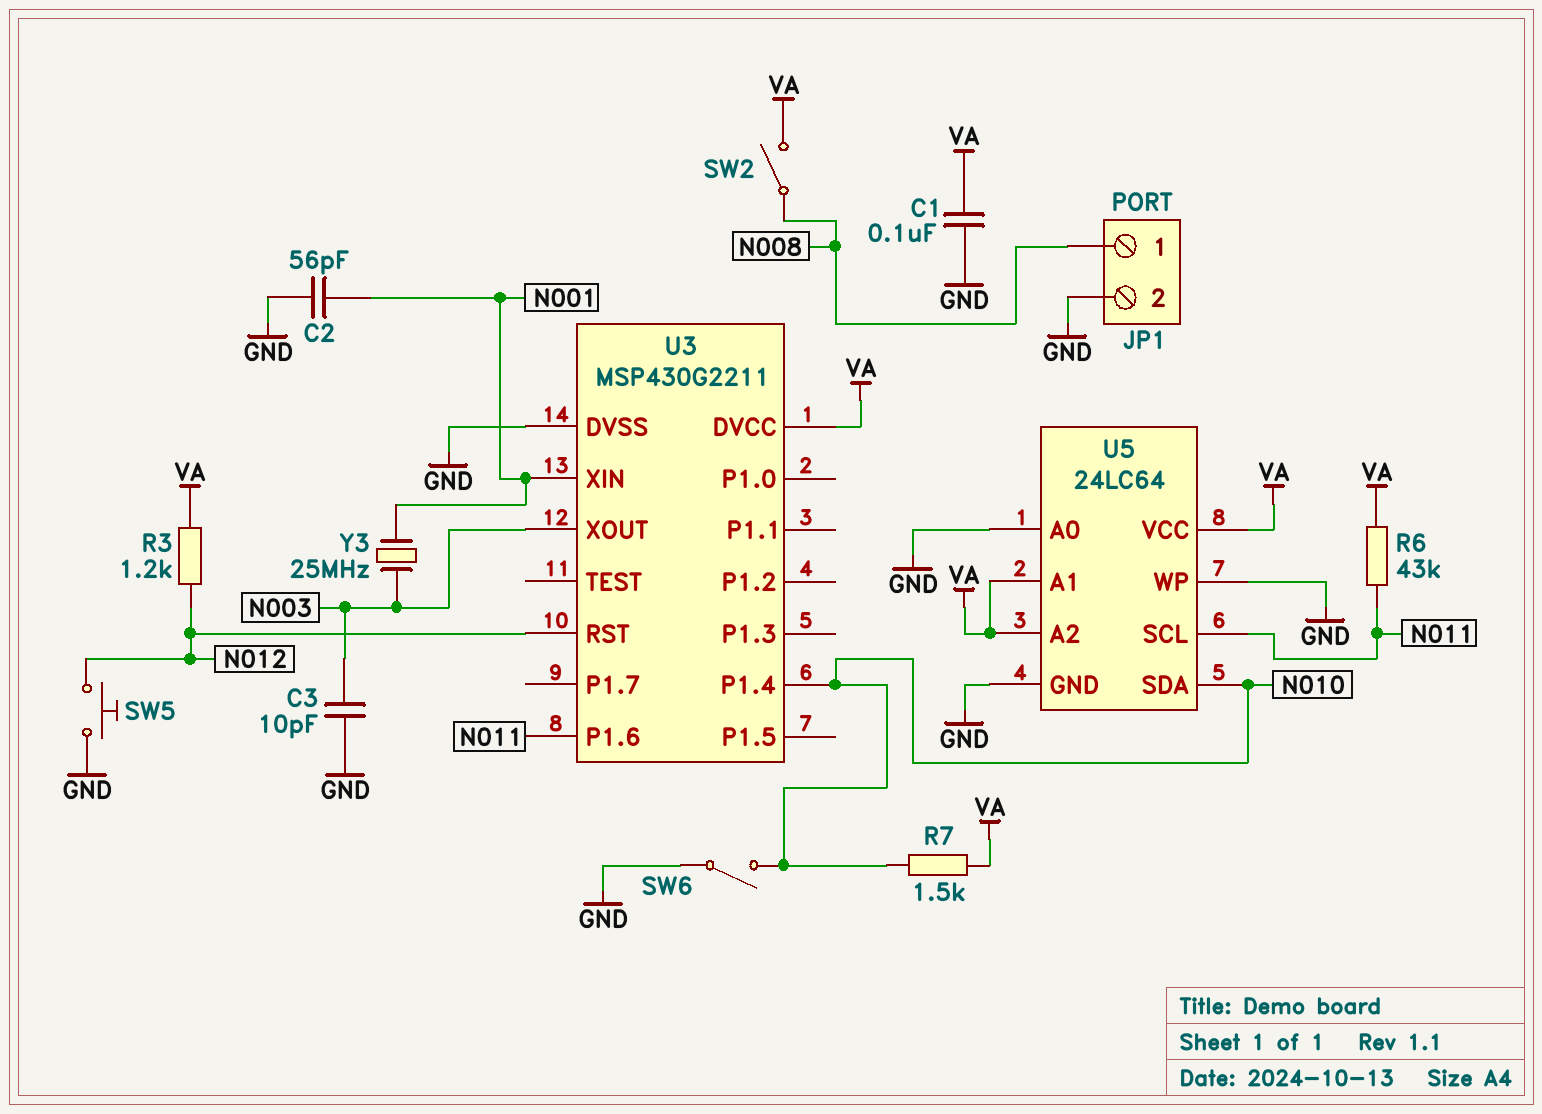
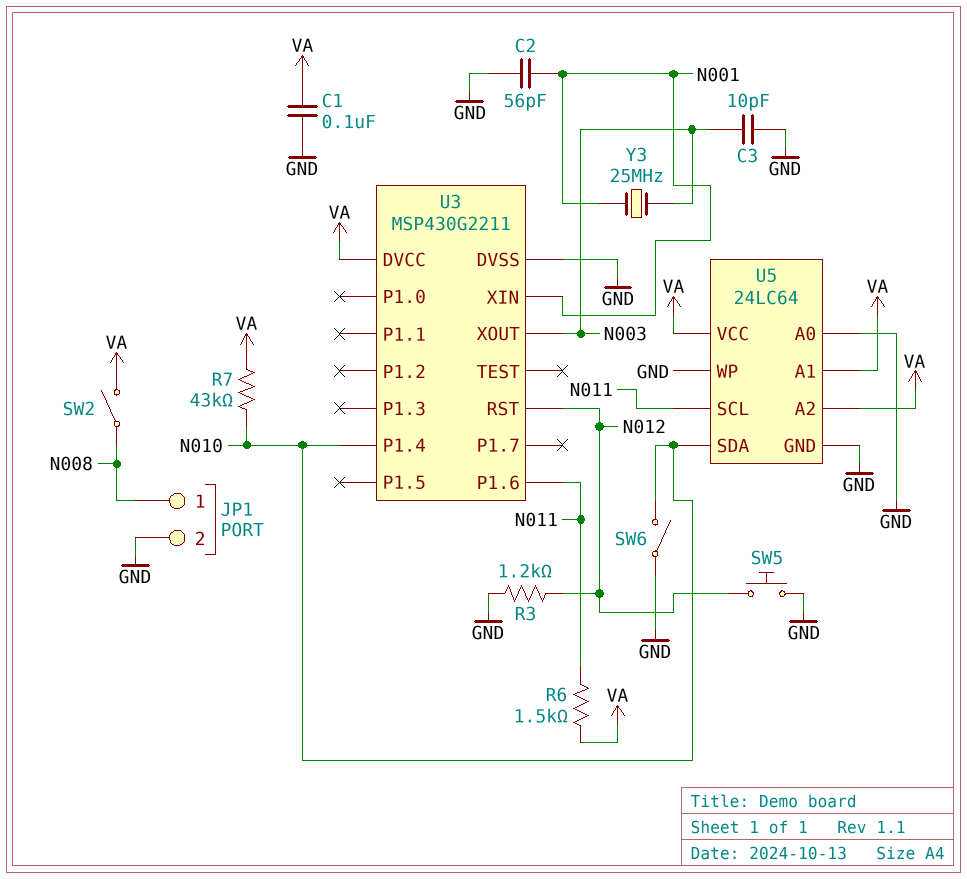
R3: 1.2k (N012, VA) -> 1.2k (GND, N012)
R6: 43k (N011, VA) -> 1.5k (N011, VA)
R7: 1.5k (N010, VA) -> 43k (N010, VA)

